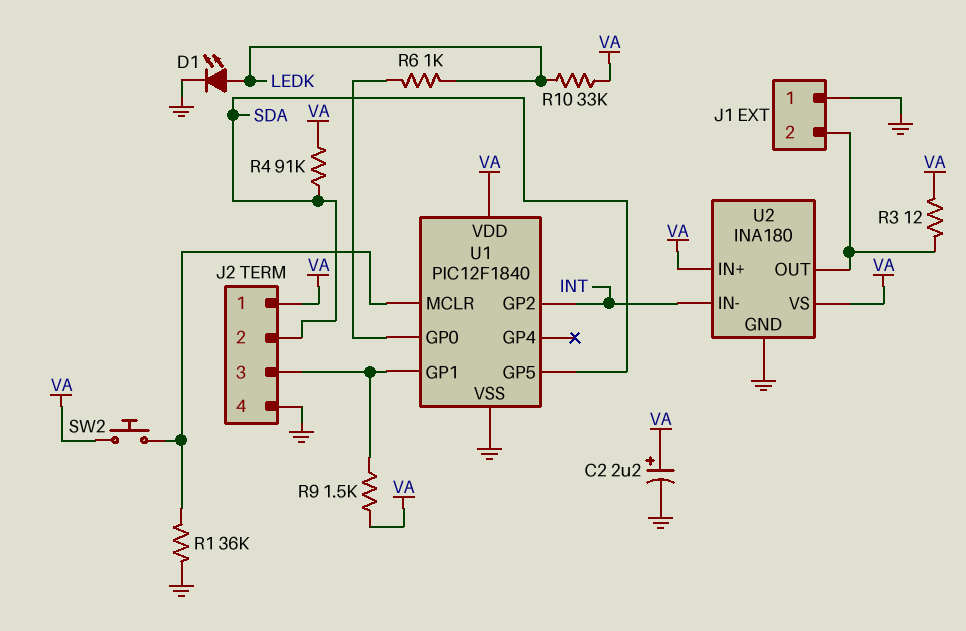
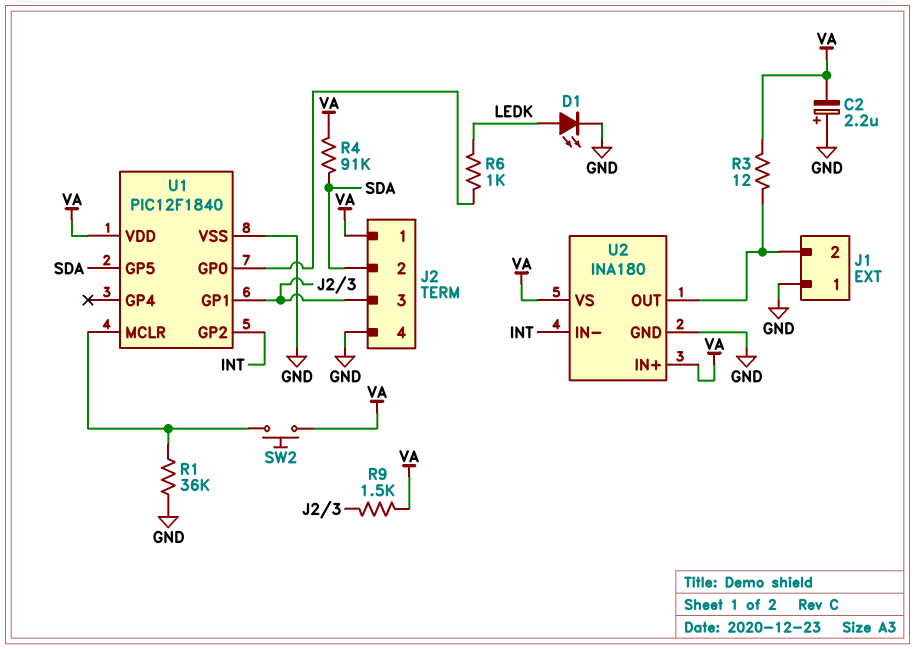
C2: 2.2uF (plus VA, minus GND) -> 2.2uF (plus GND, minus VA)
R10: 33k (LEDK, VA) -> none

